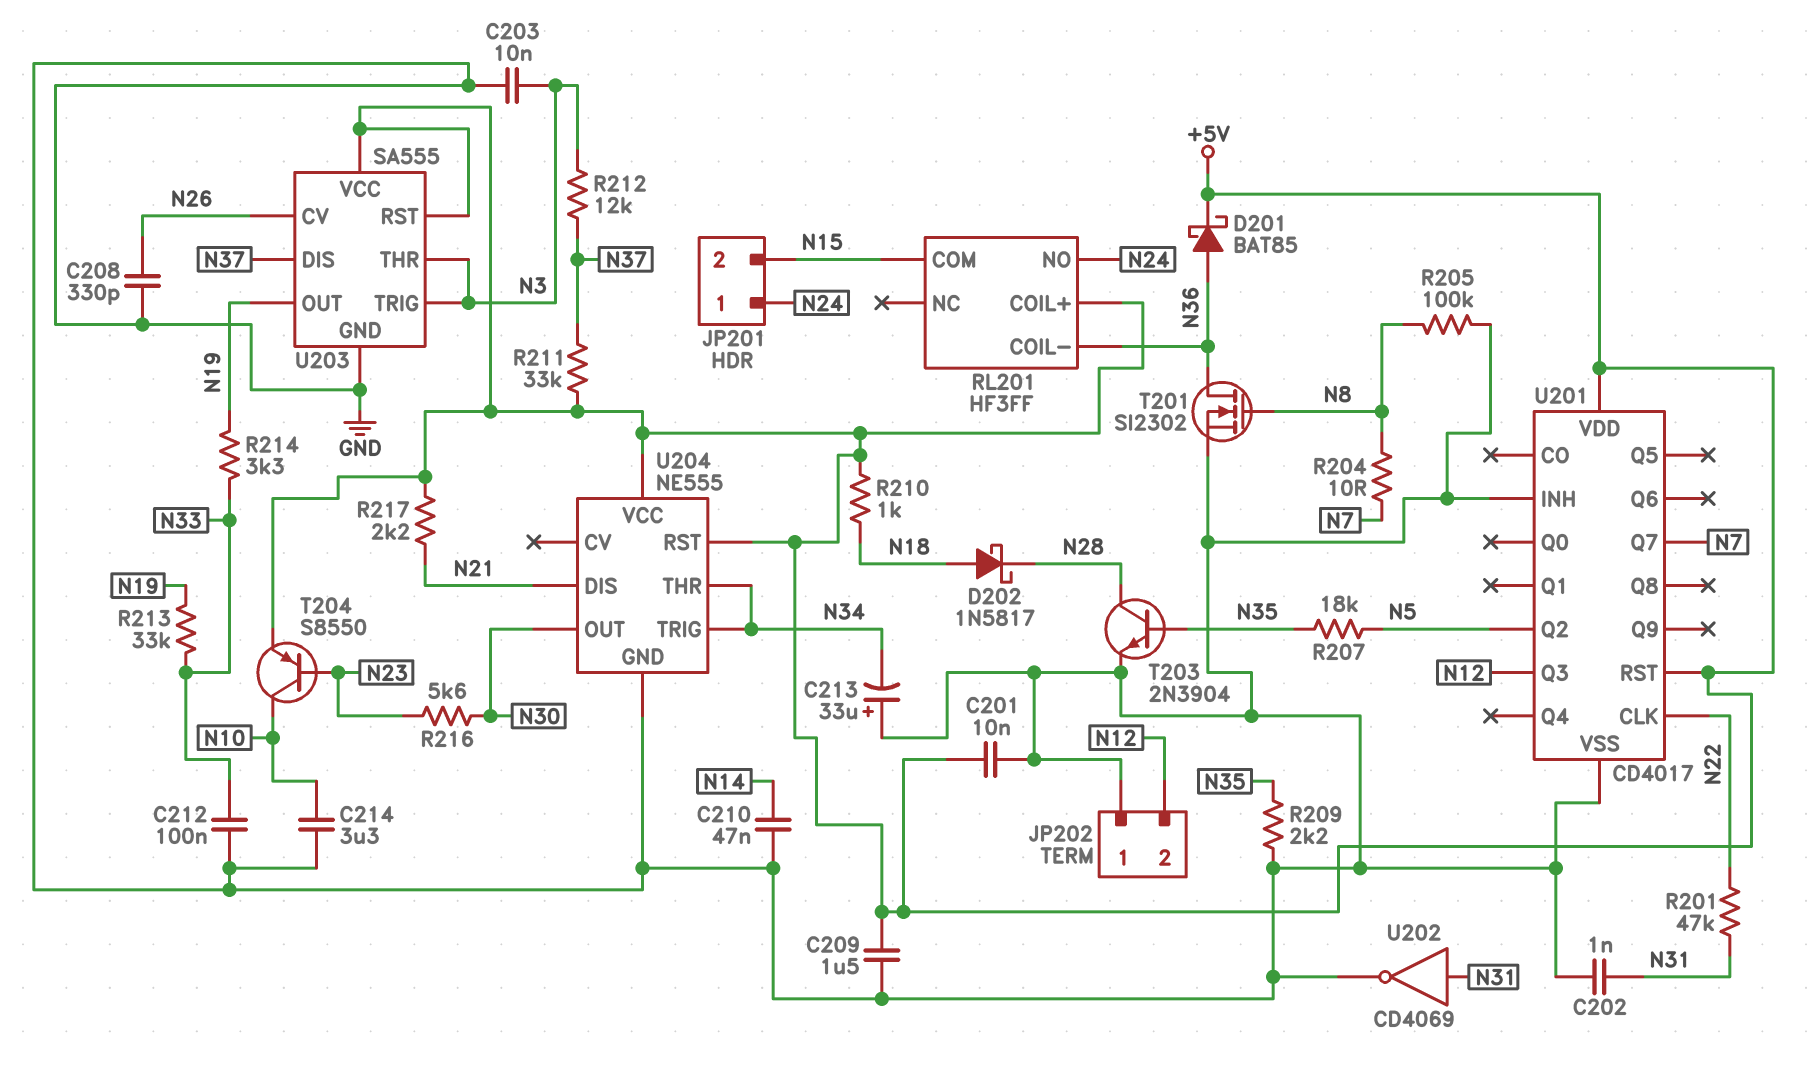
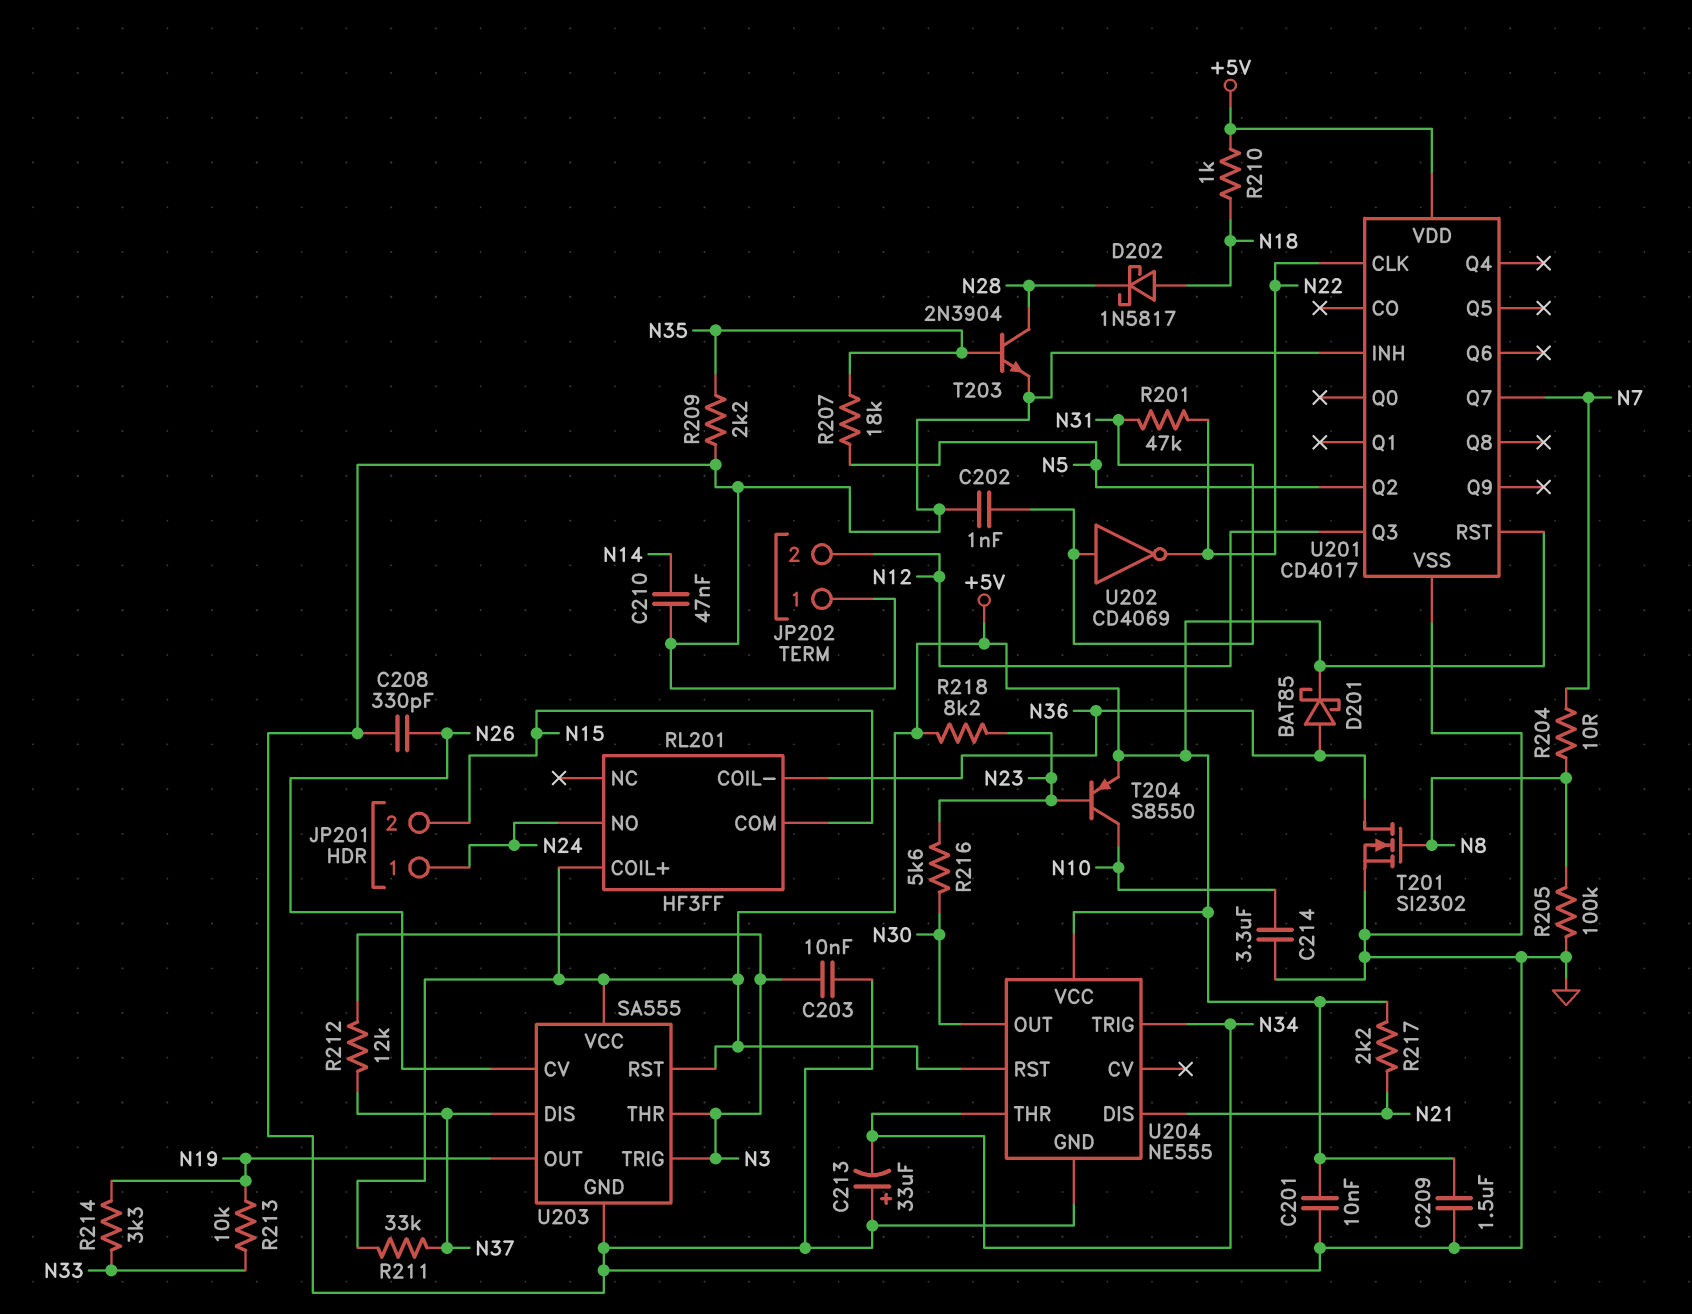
C212: 100nF (GND, N33) -> none
R213: 33k (N19, N33) -> 10k (N19, N33)
R218: none -> 8.2k (+5V, N23)
U202: NOT CD4069 (in N31, out GND) -> NOT CD4069 (in N31, out N22)

